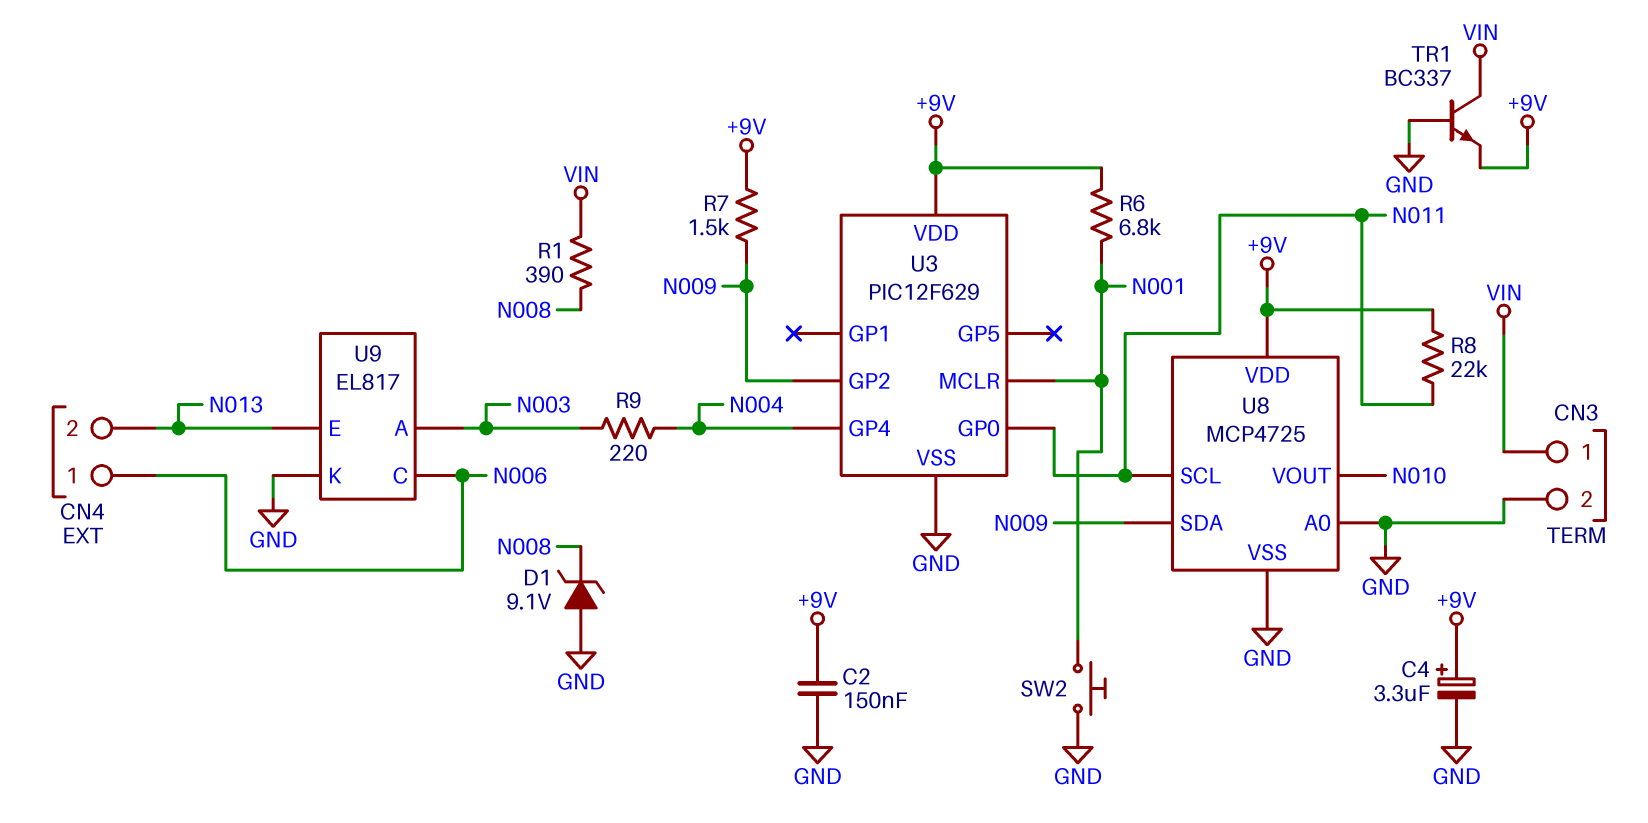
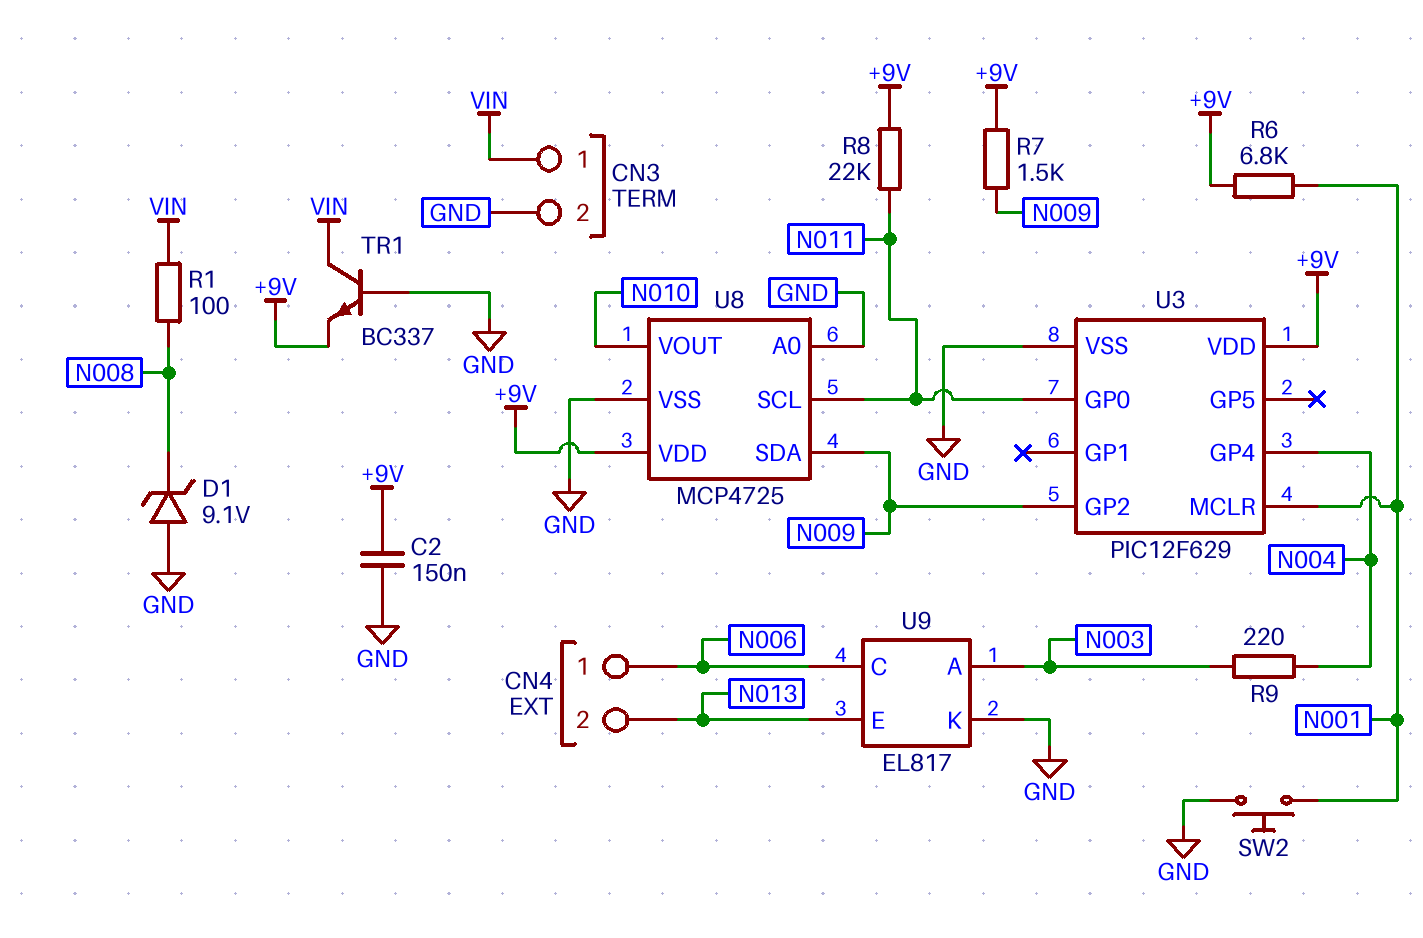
C4: 3.3uF (plus +9V, minus GND) -> none
R1: 390 (N008, VIN) -> 100 (N008, VIN)

